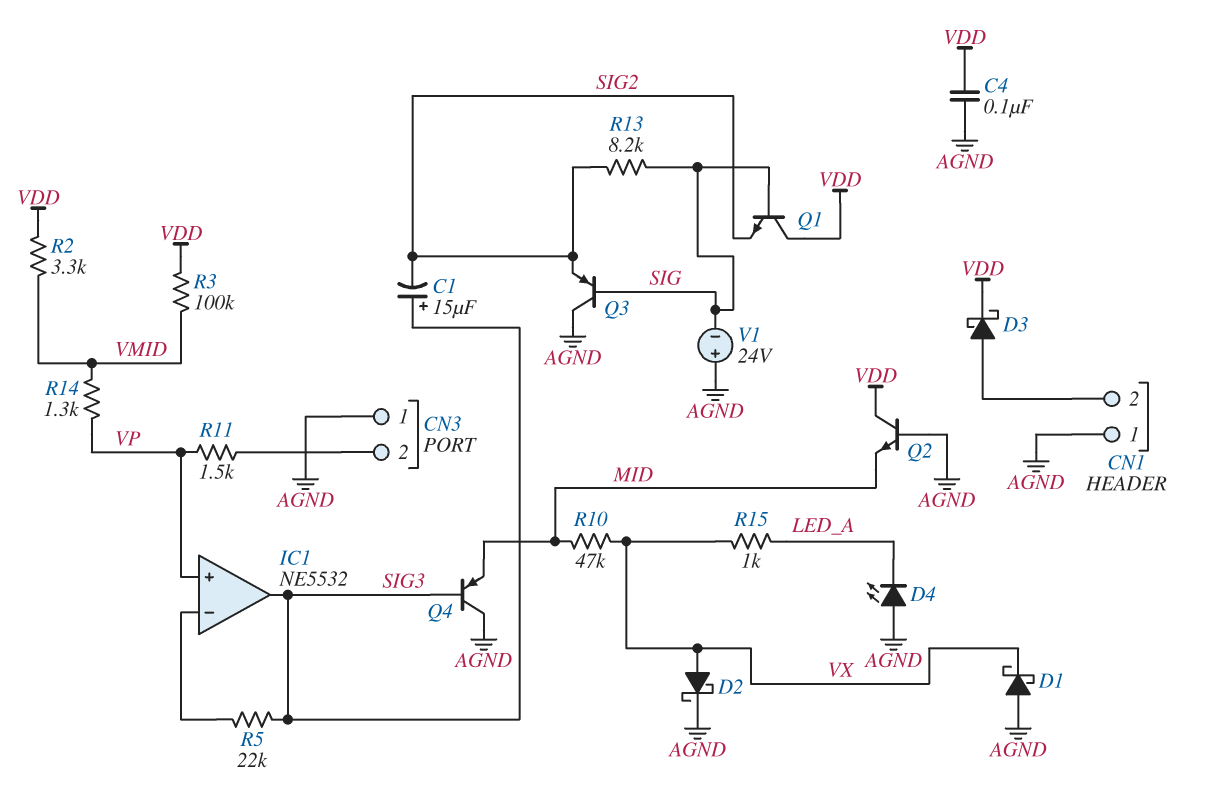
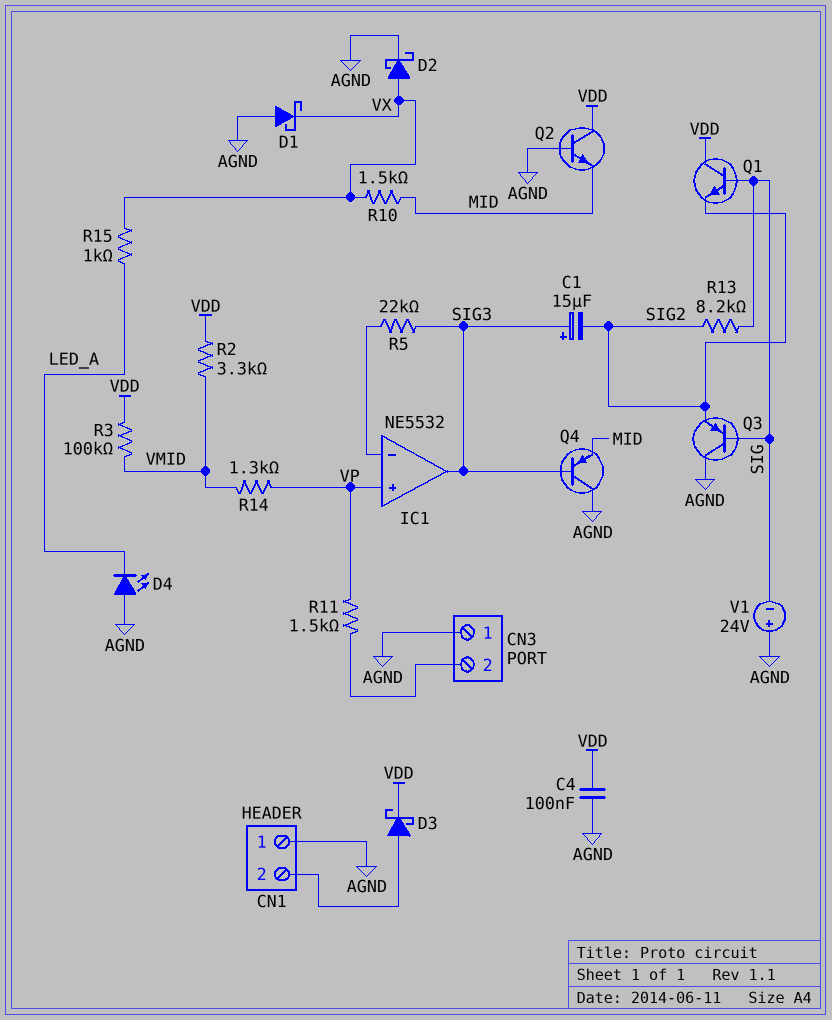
R10: 47k (MID, VX) -> 1.5k (MID, VX)

